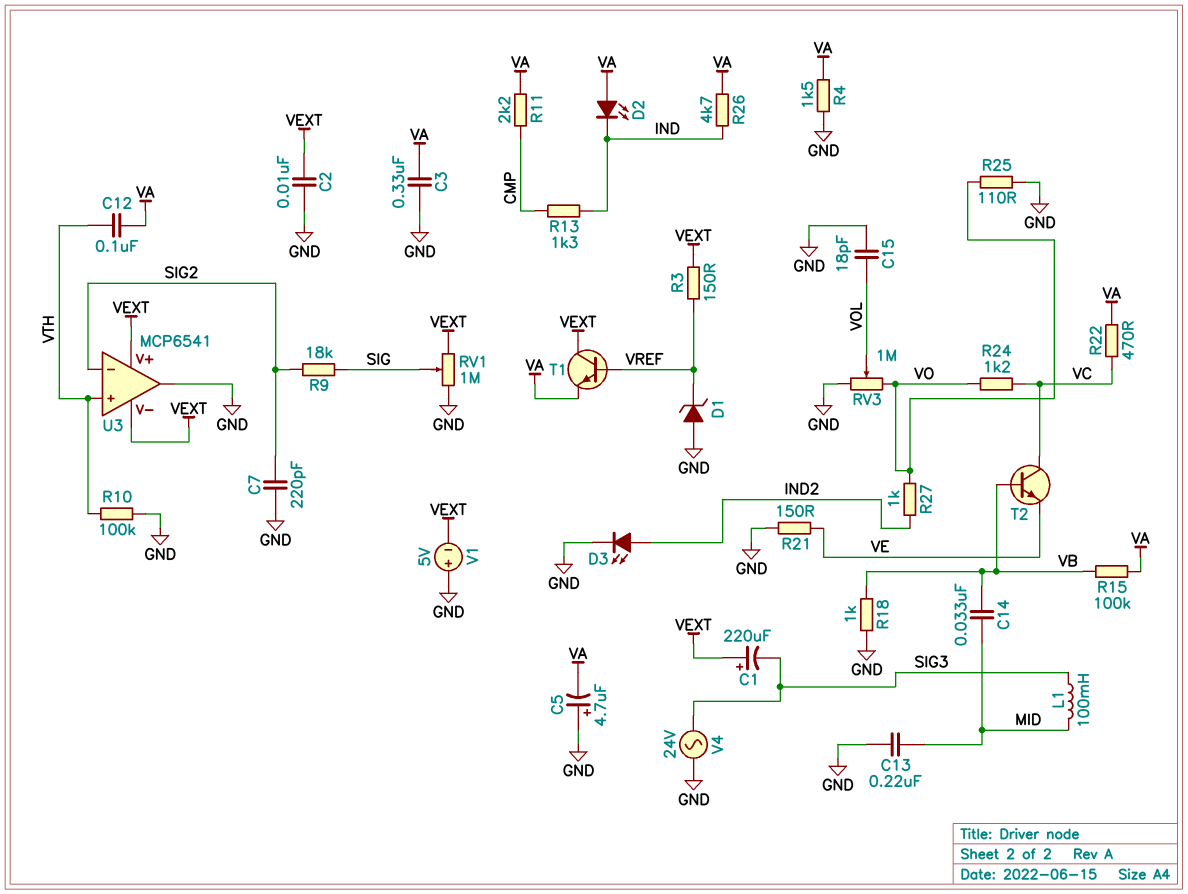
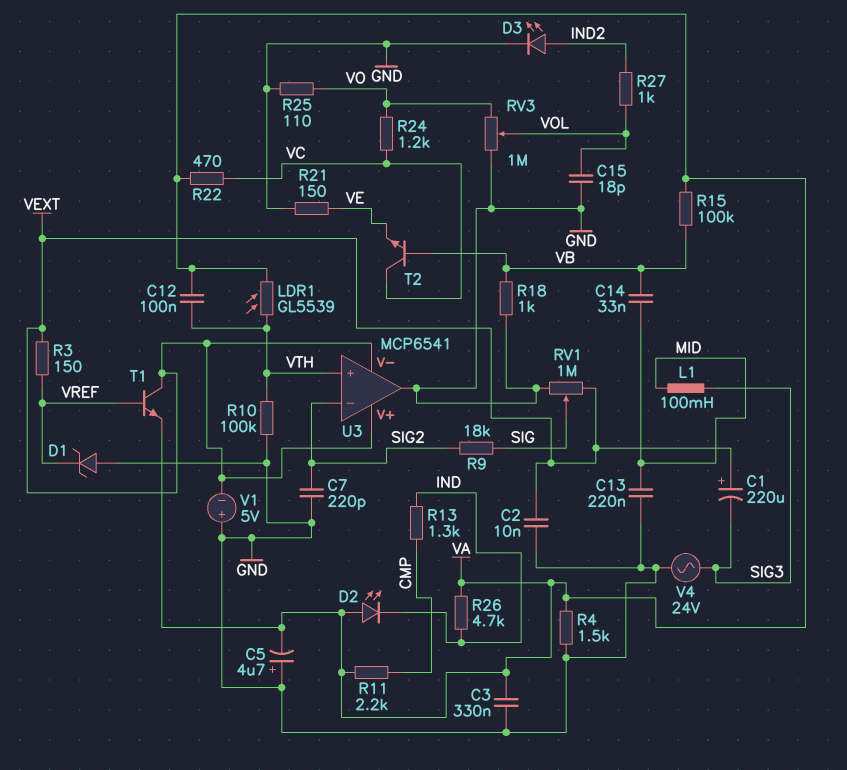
LDR1: none -> GL5539 (VA, VTH)
R27: 1k (IND2, VO) -> 1k (IND2, VOL)

